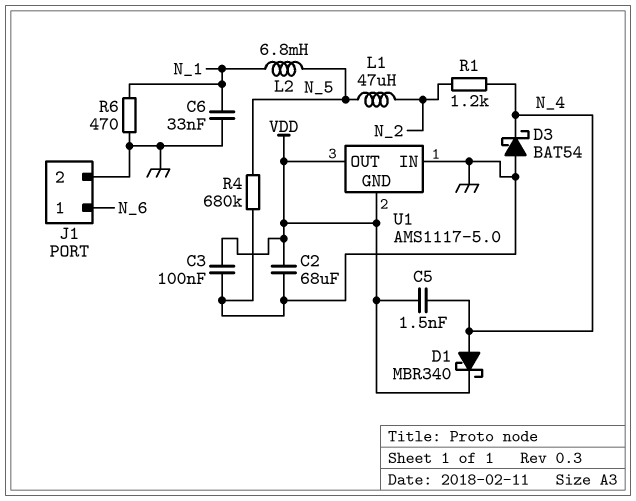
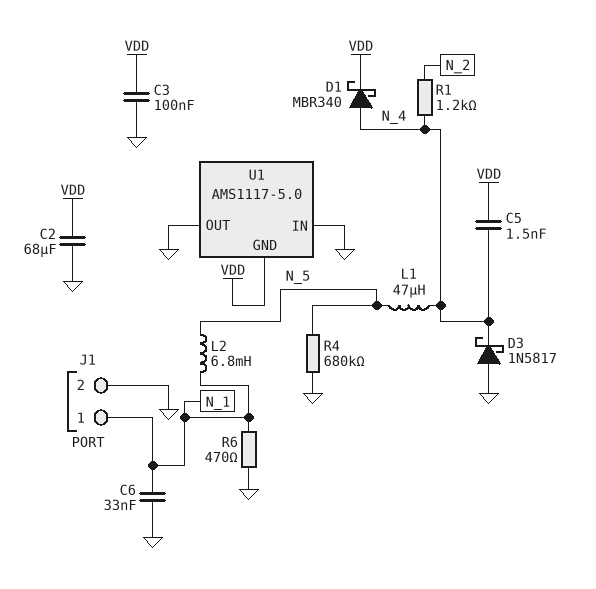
D3: schottky BAT54 (A GND, K N_4) -> schottky 1N5817 (A GND, K N_4)
J1 pin 1: N_6 -> N_1
L1: 47uH (N_2, N_5) -> 47uH (N_4, N_5)
U1 pin OUT: VDD -> GND

